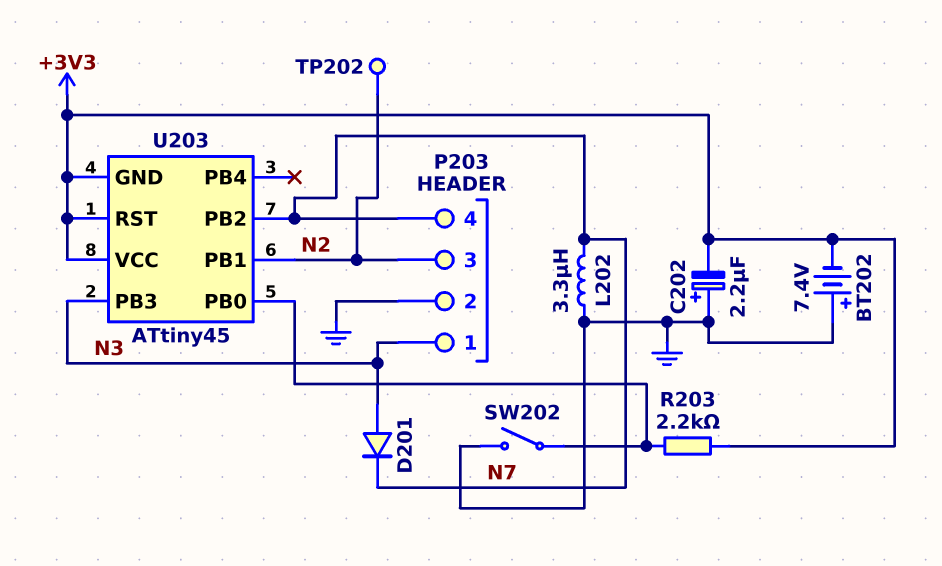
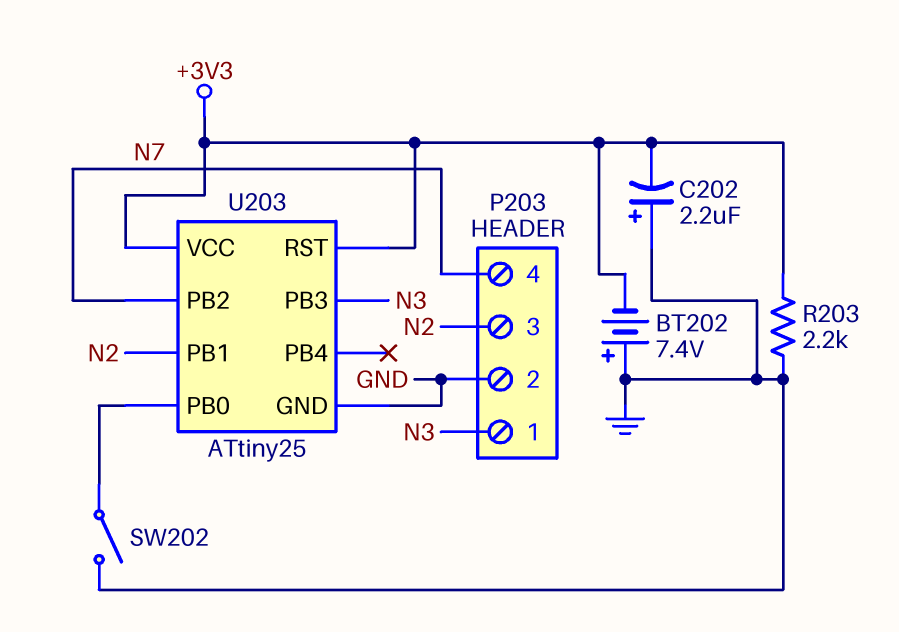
D201: diode (A N3, K N7) -> none
L202: 3.3uH (GND, N7) -> none
R203: 2.2k (+3V3, U203/PB0) -> 2.2k (+3V3, GND)
TP202: test point (N2) -> none
U203: ATtiny45 -> ATtiny25
U203 pin GND: +3V3 -> GND

